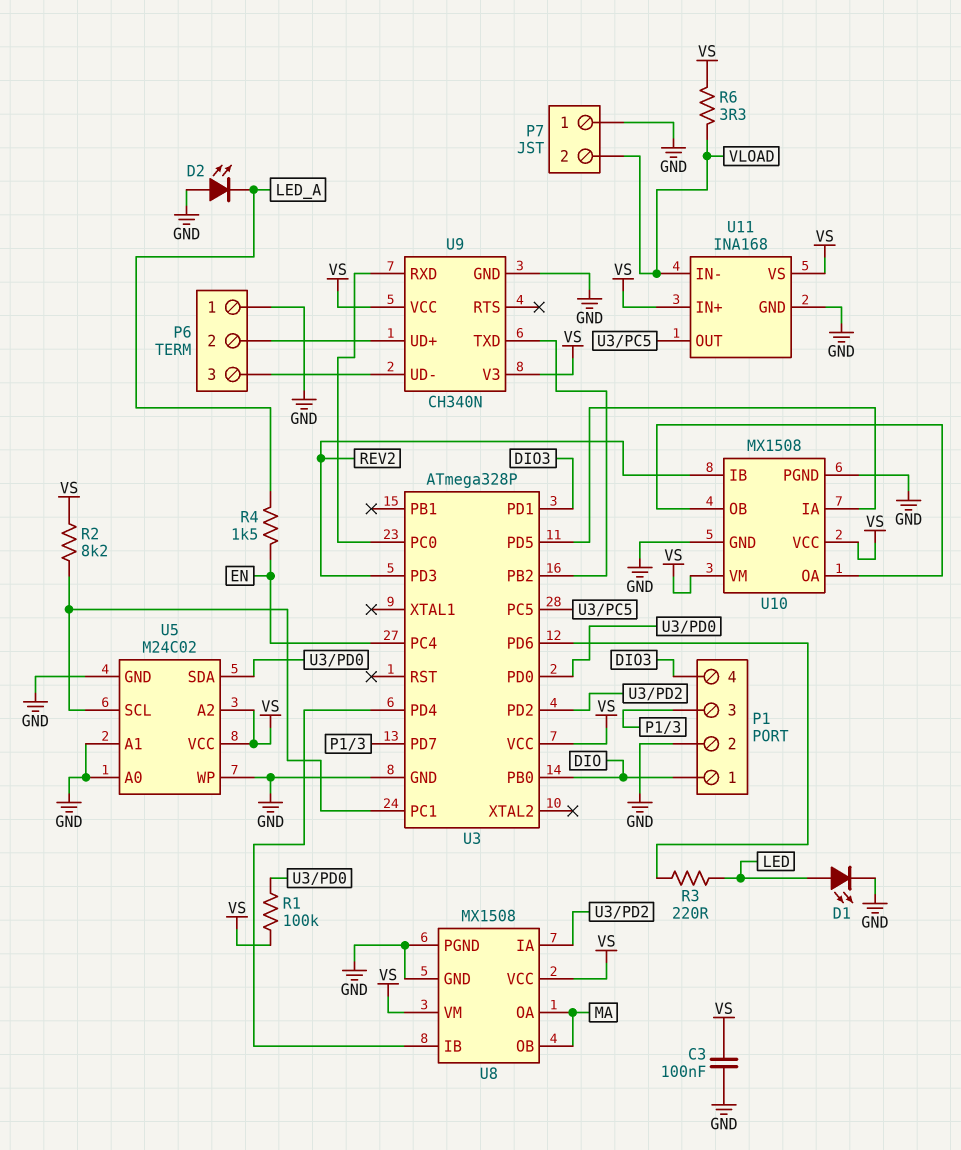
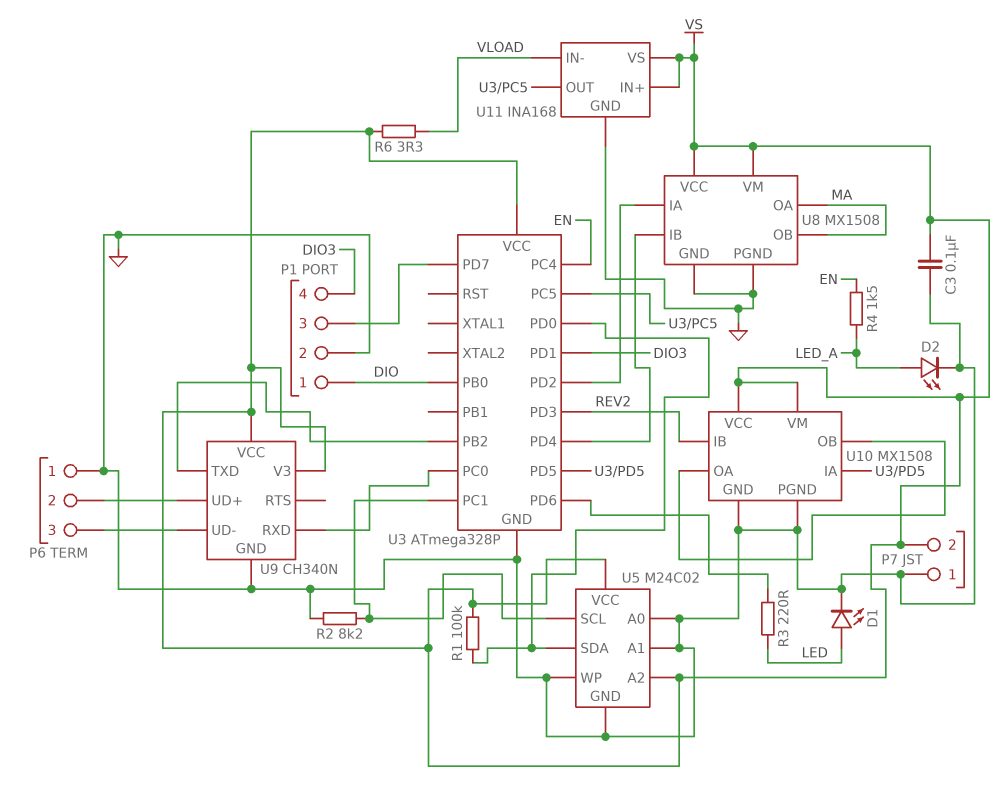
D2: LED (A GND, K LED_A) -> LED (A LED_A, K GND)
P7 pin 2: VLOAD -> VS
R2: 8.2k (U3/PC1, VS) -> 8.2k (GND, U3/PC1)

